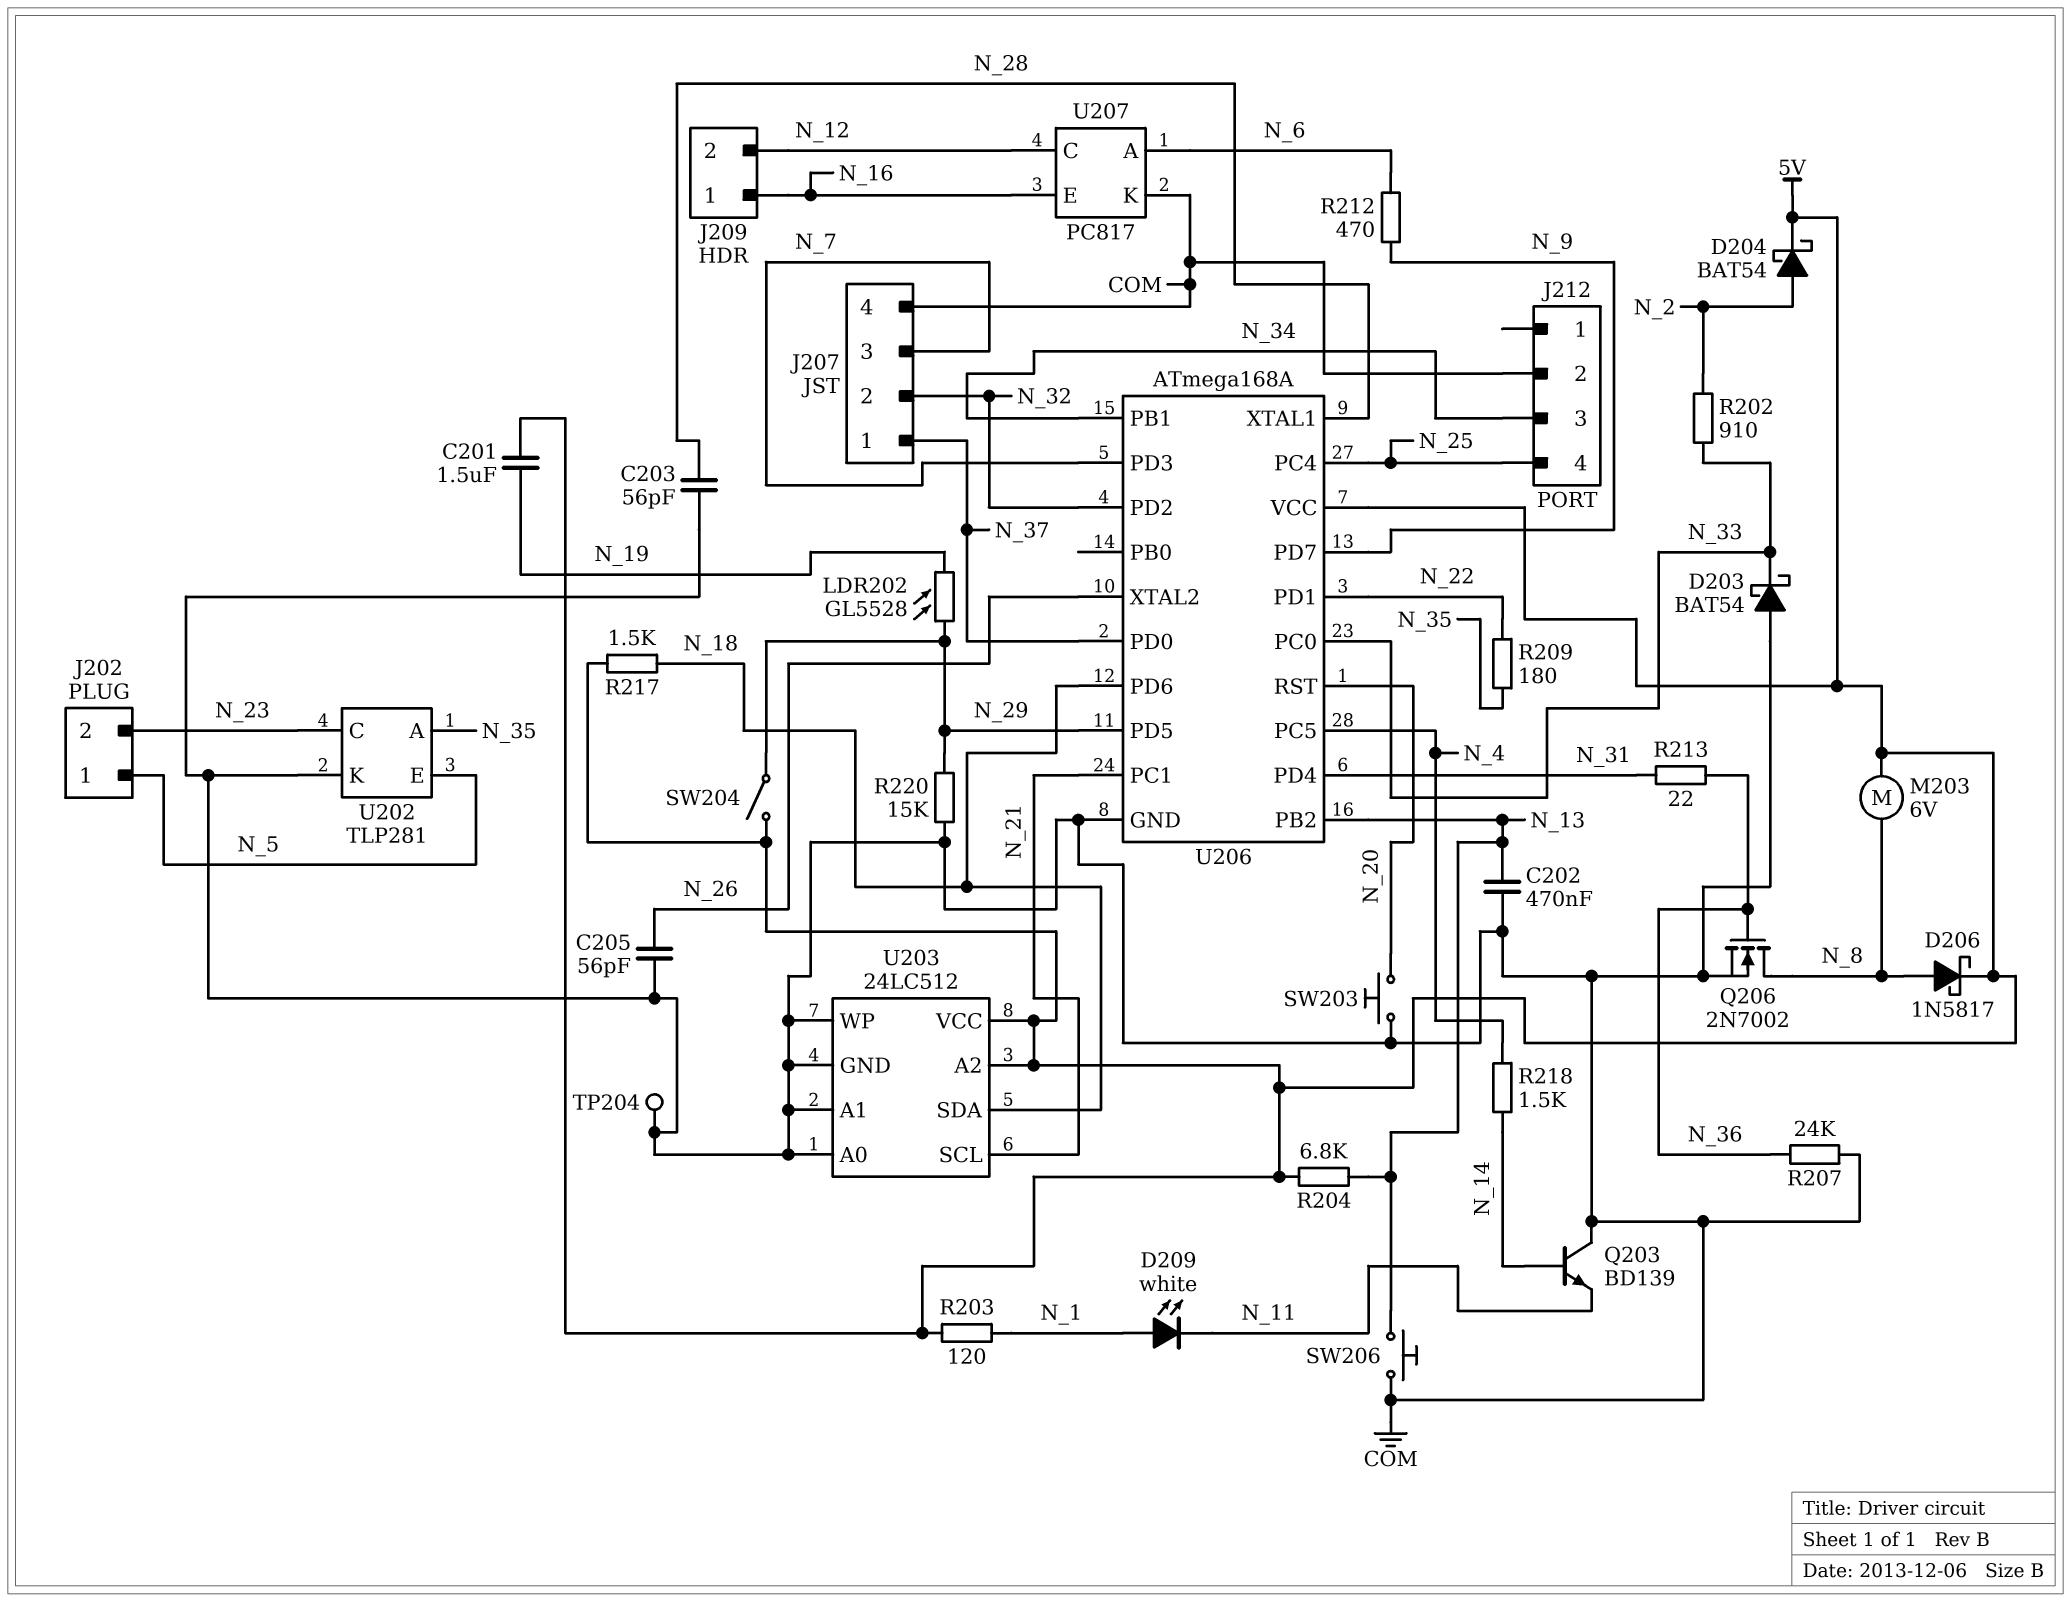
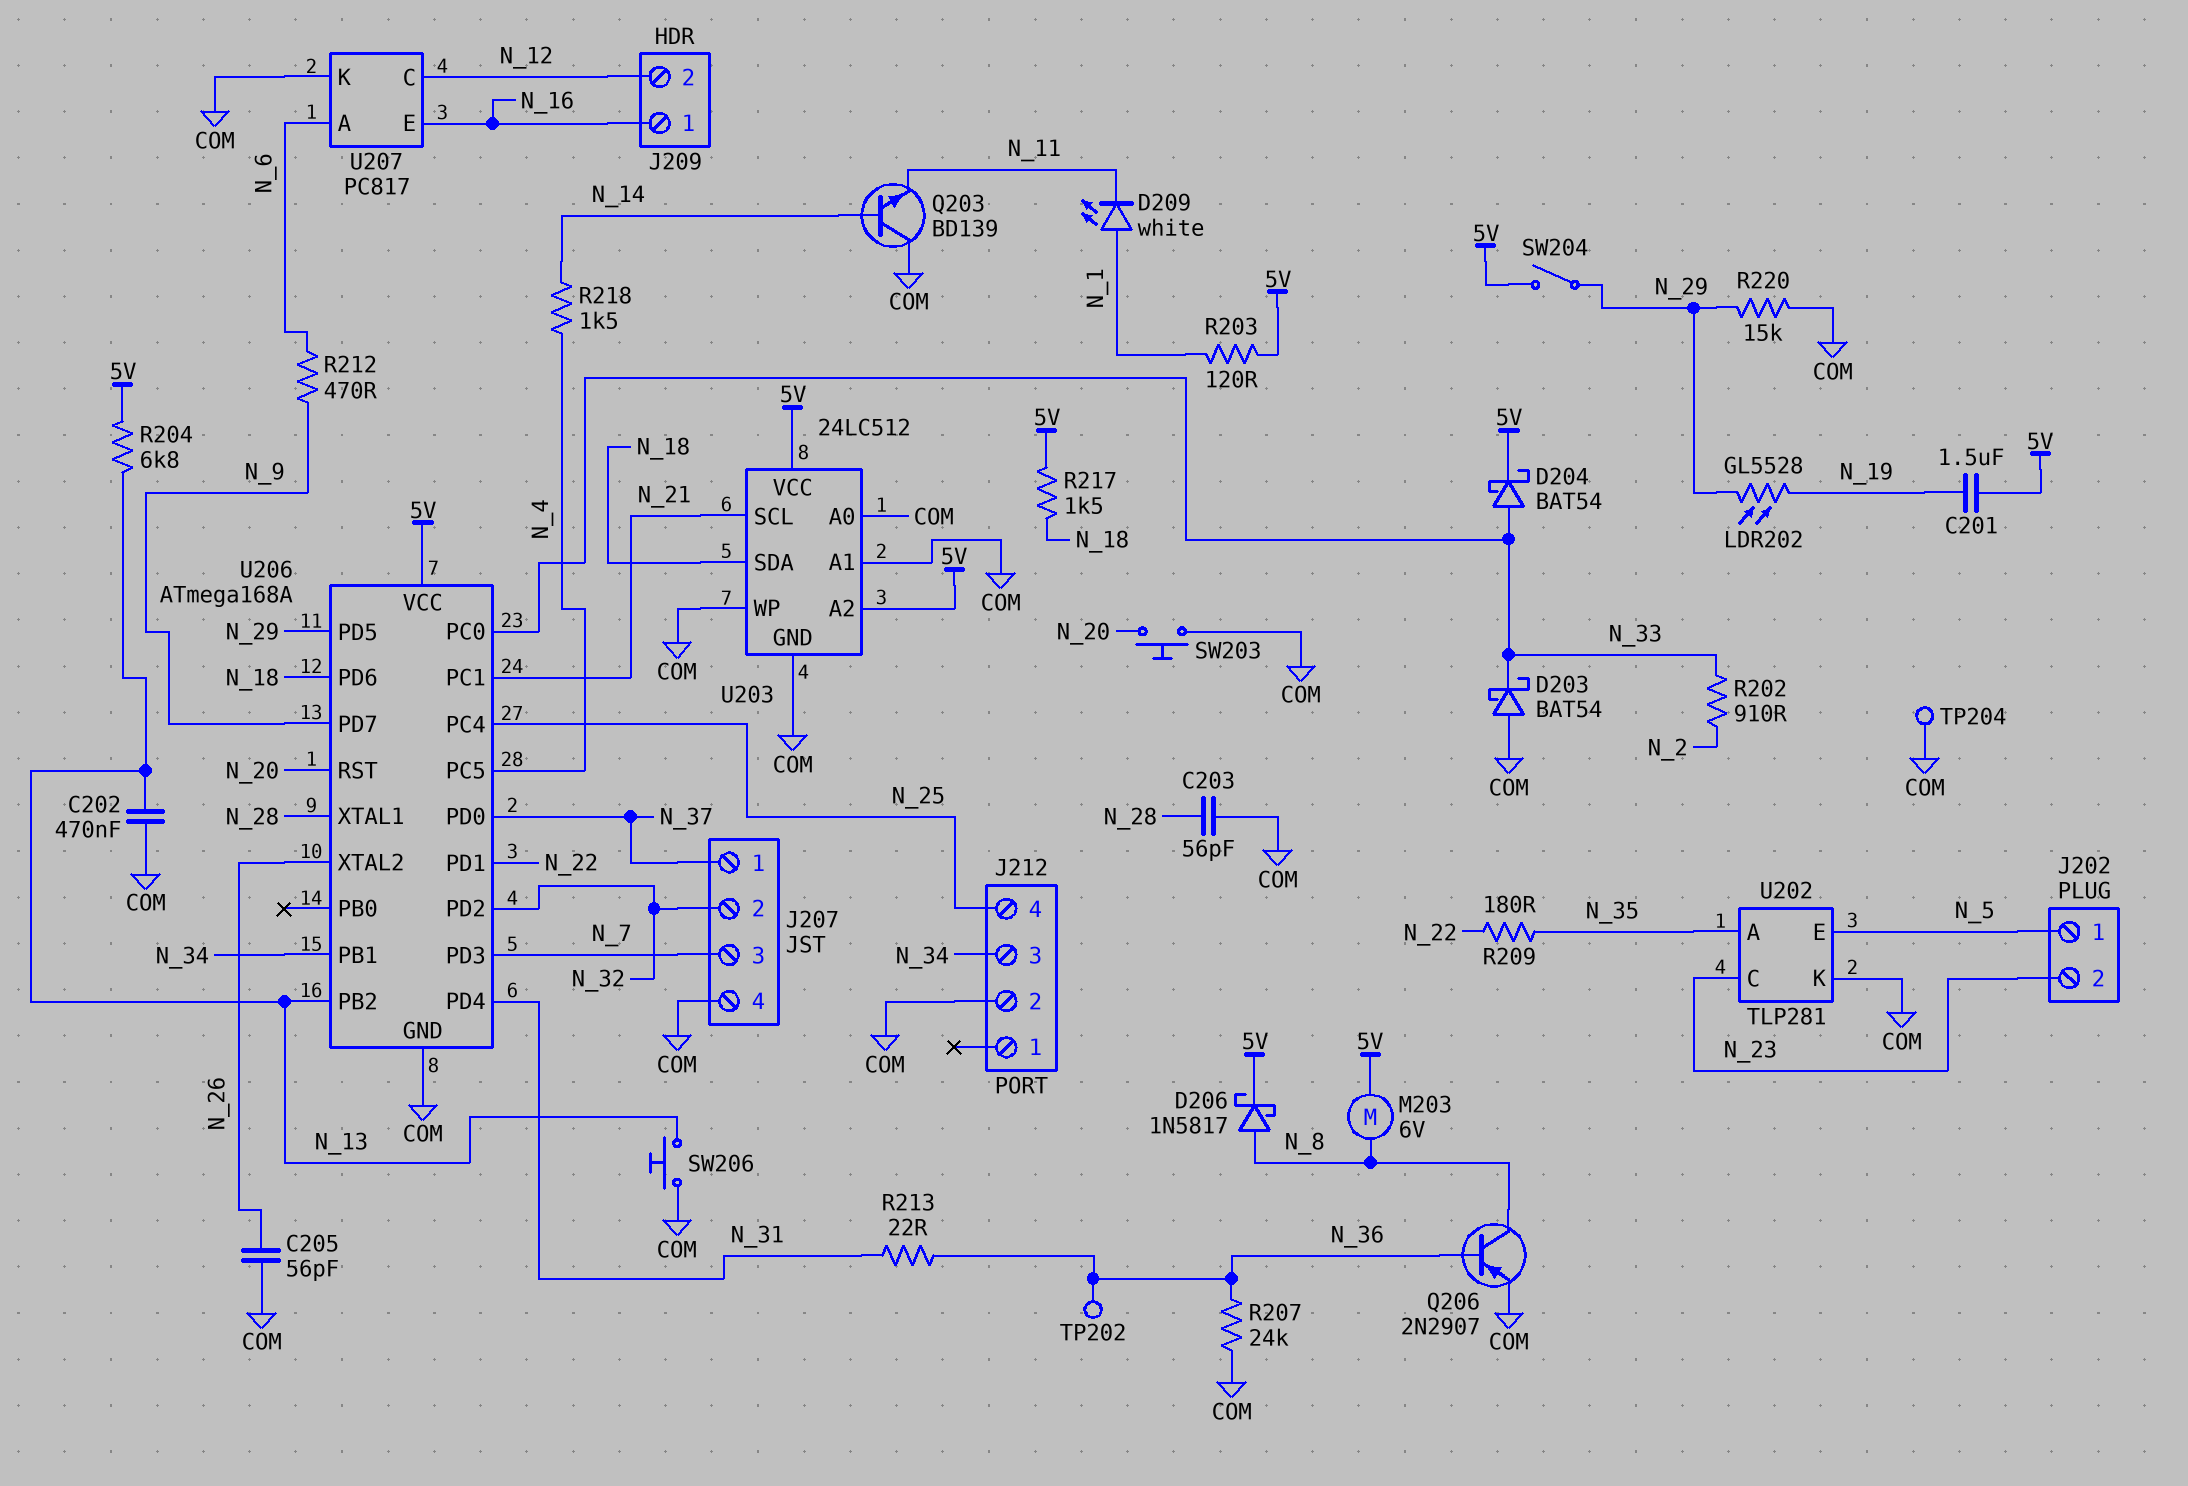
D204: schottky BAT54 (A N_2, K 5V) -> schottky BAT54 (A N_33, K 5V)
Q206: NMOS 2N7002 (G N_36, D N_8, S COM) -> PNP 2N2907 (B N_36, C N_8, E COM)
TP202: none -> test point (N_36)

